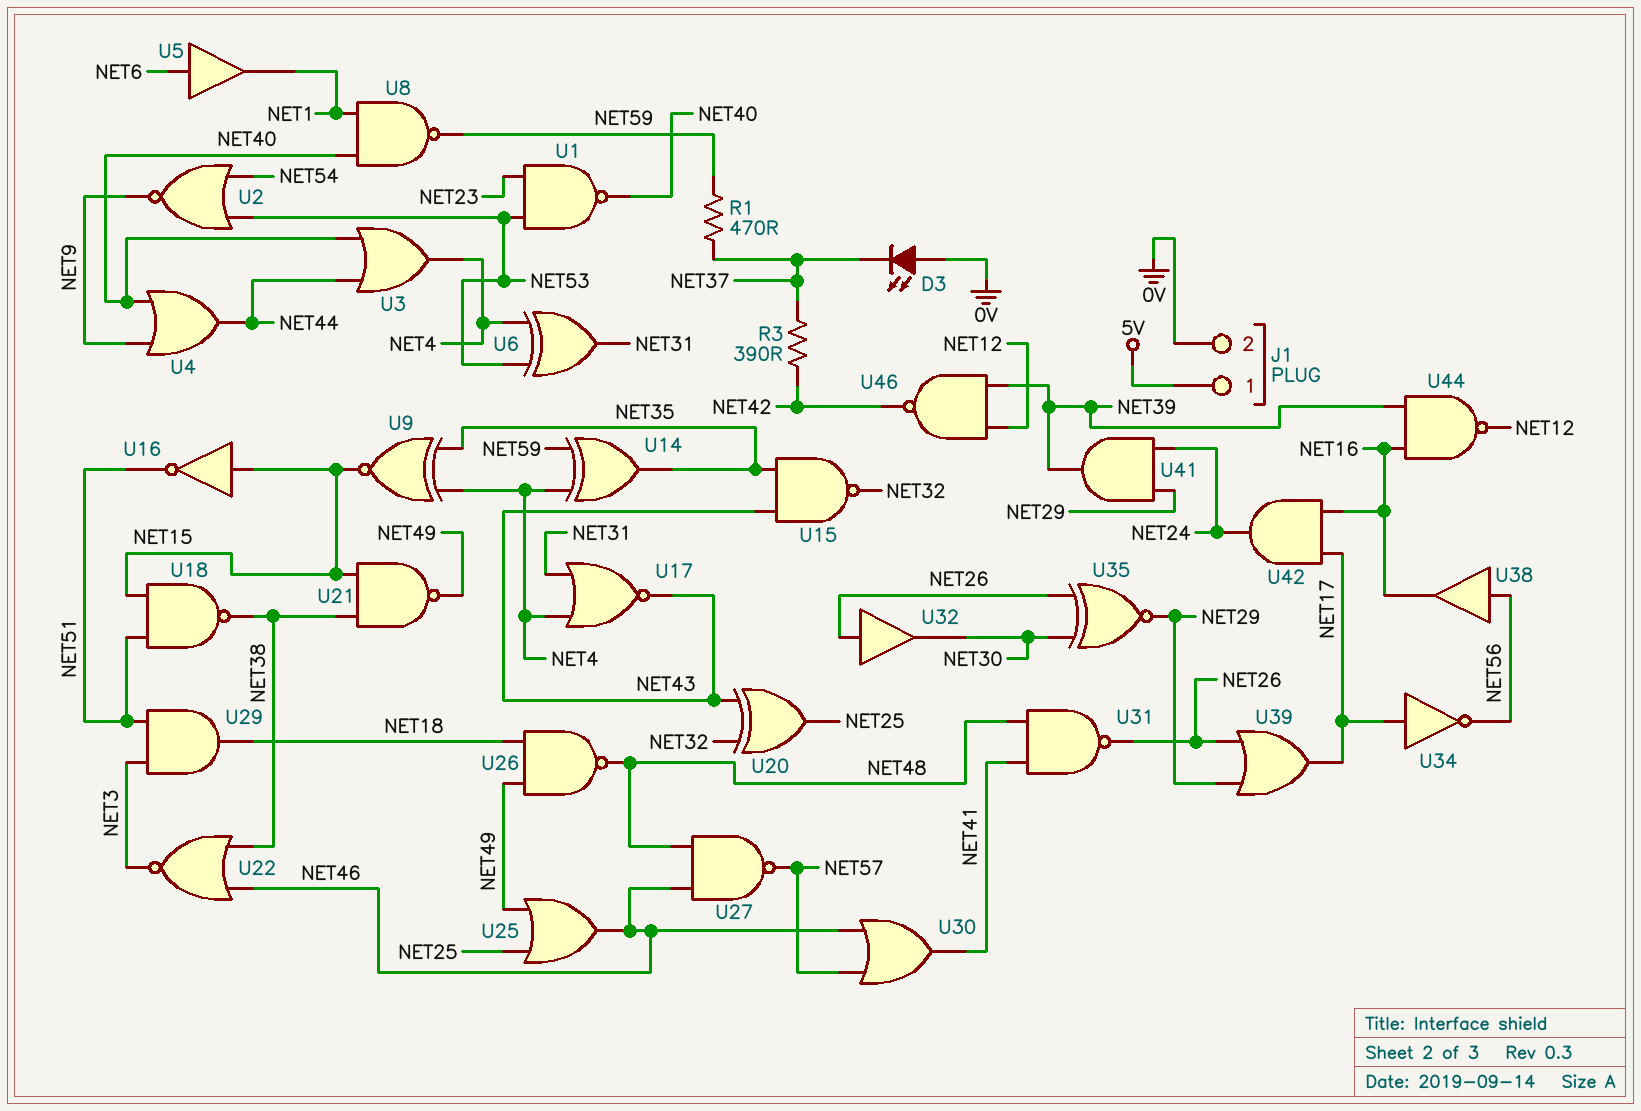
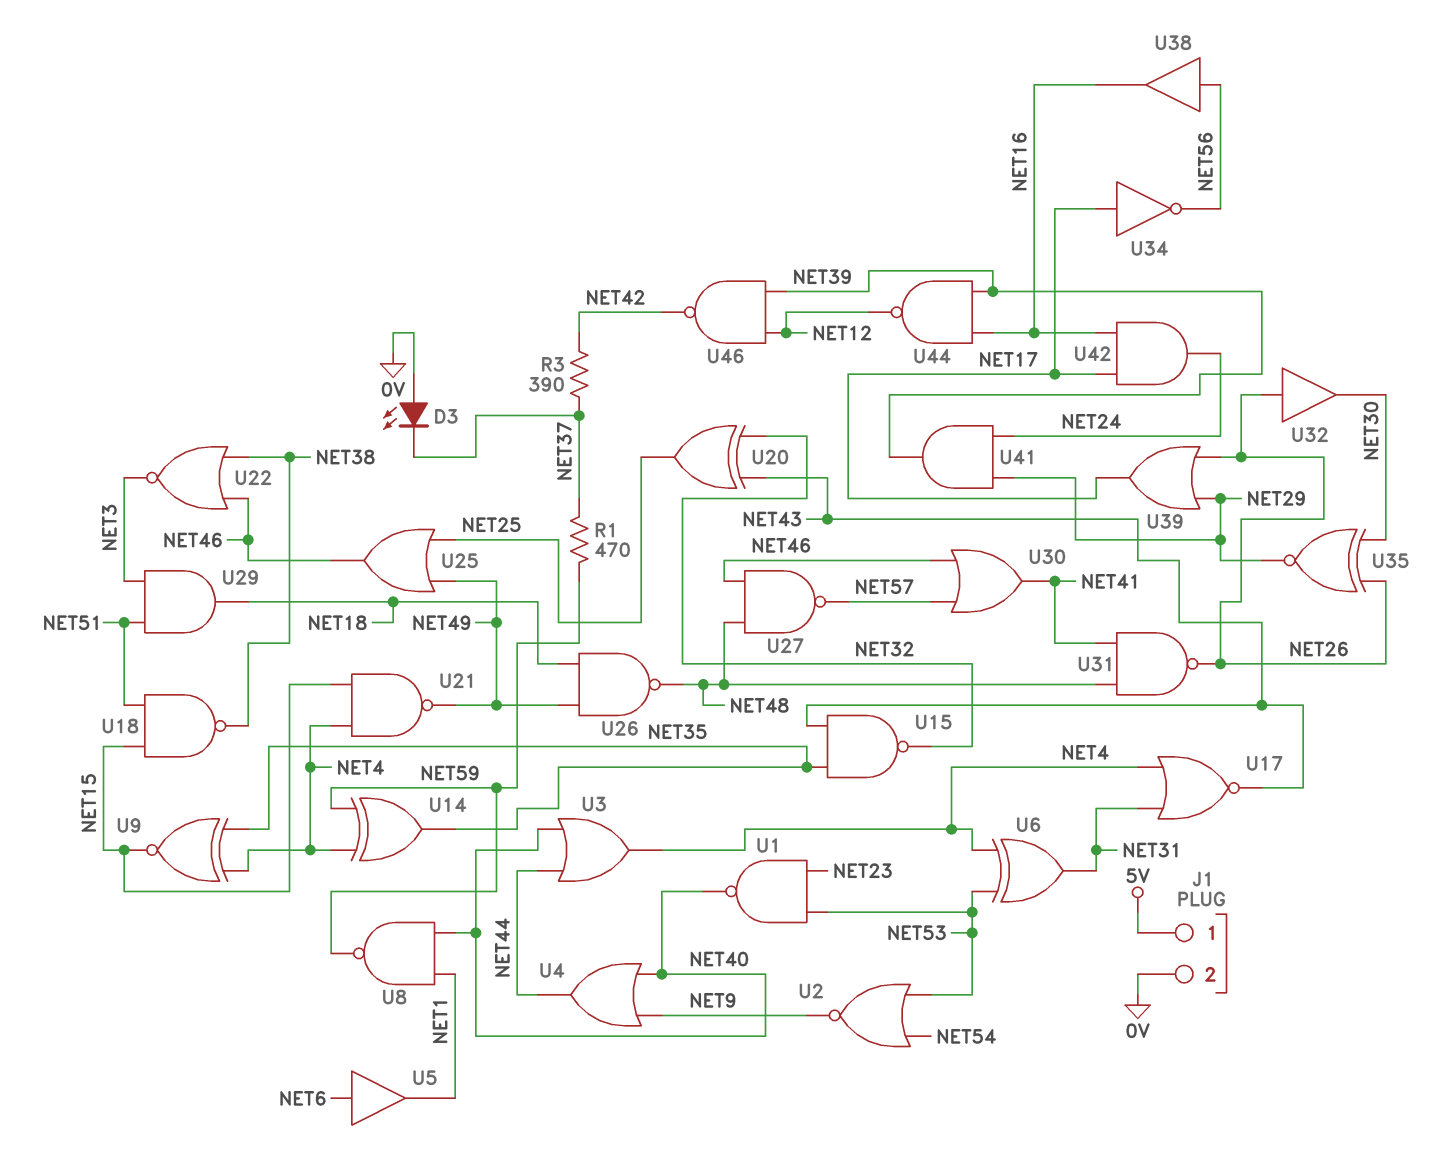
U16: NOT (in NET15, out NET51) -> none
U21: NAND (in NET15, in NET38, out NET49) -> NAND (in NET4, in NET15, out NET49)

